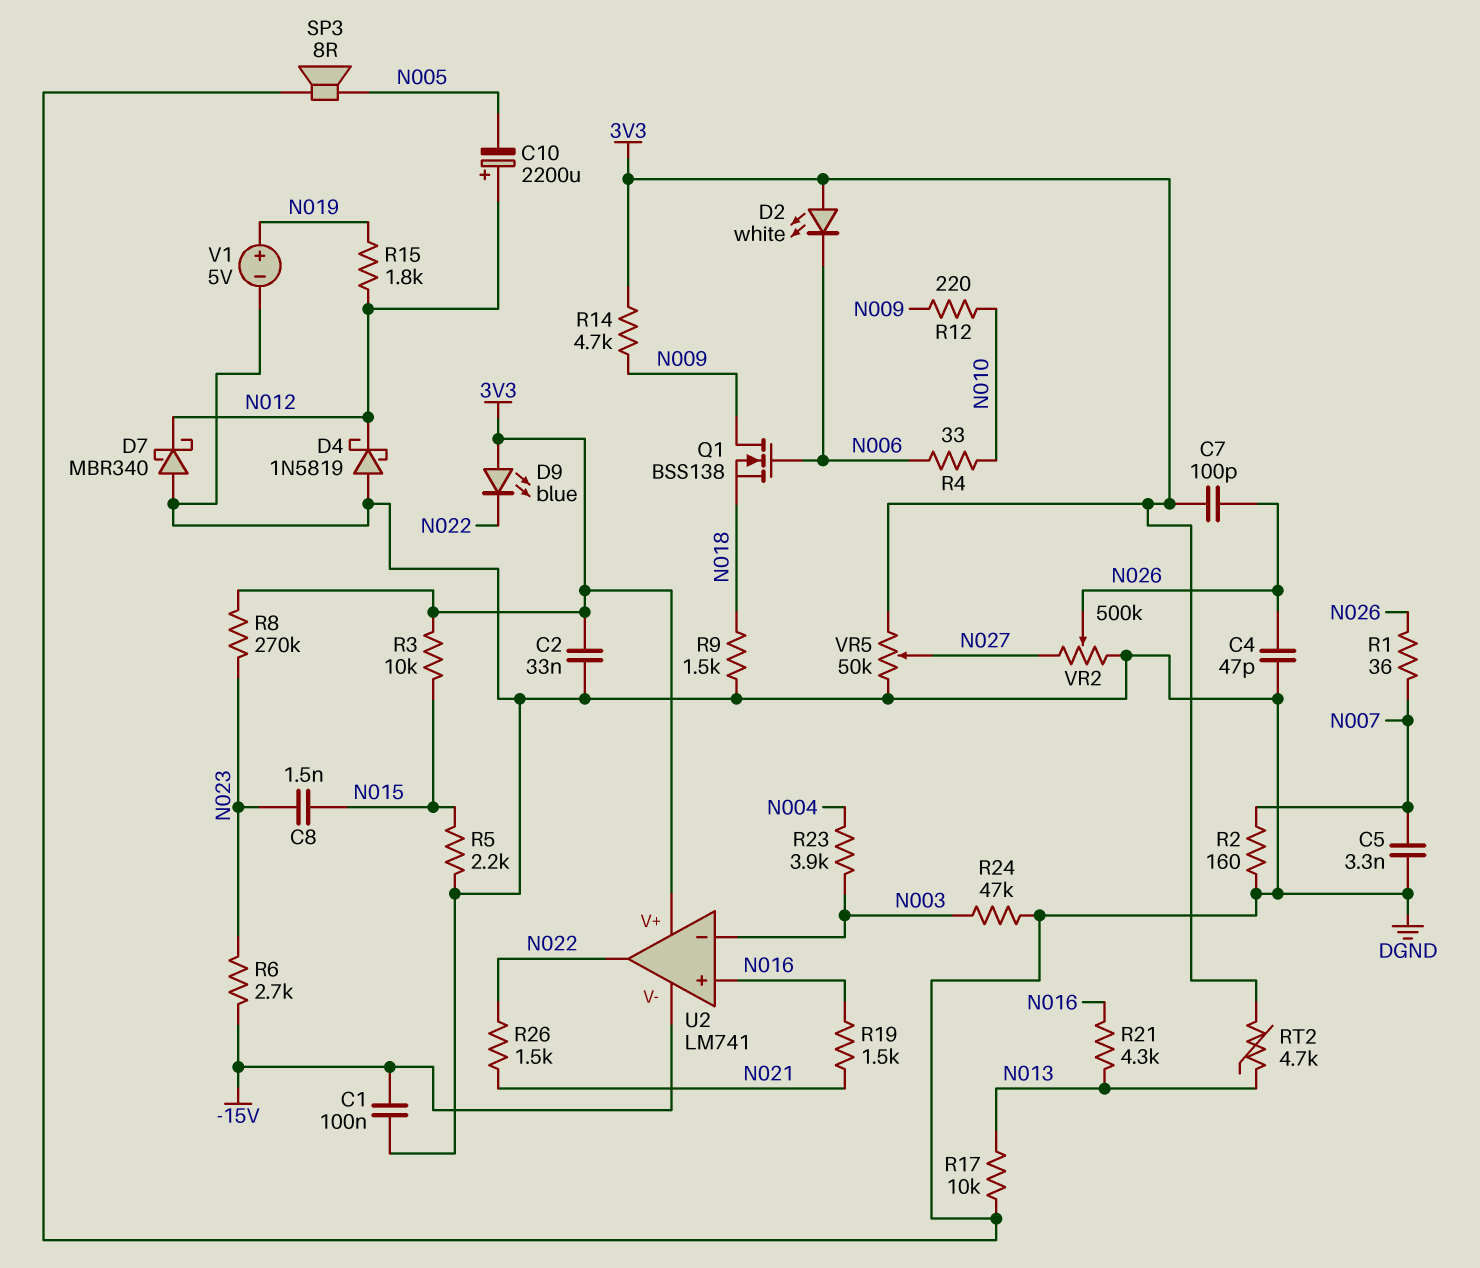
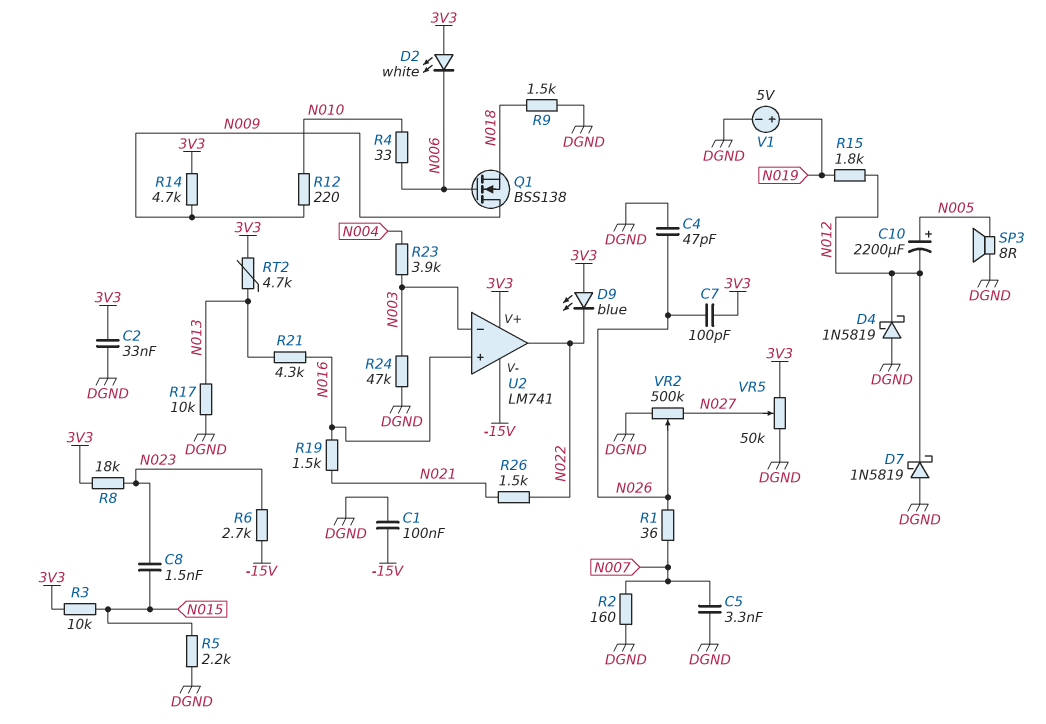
C10: 2200uF (plus N012, minus N005) -> 2200uF (plus N005, minus N012)
D7: schottky MBR340 (A DGND, K N012) -> schottky 1N5819 (A DGND, K N012)
R8: 270k (3V3, N023) -> 18k (3V3, N023)

